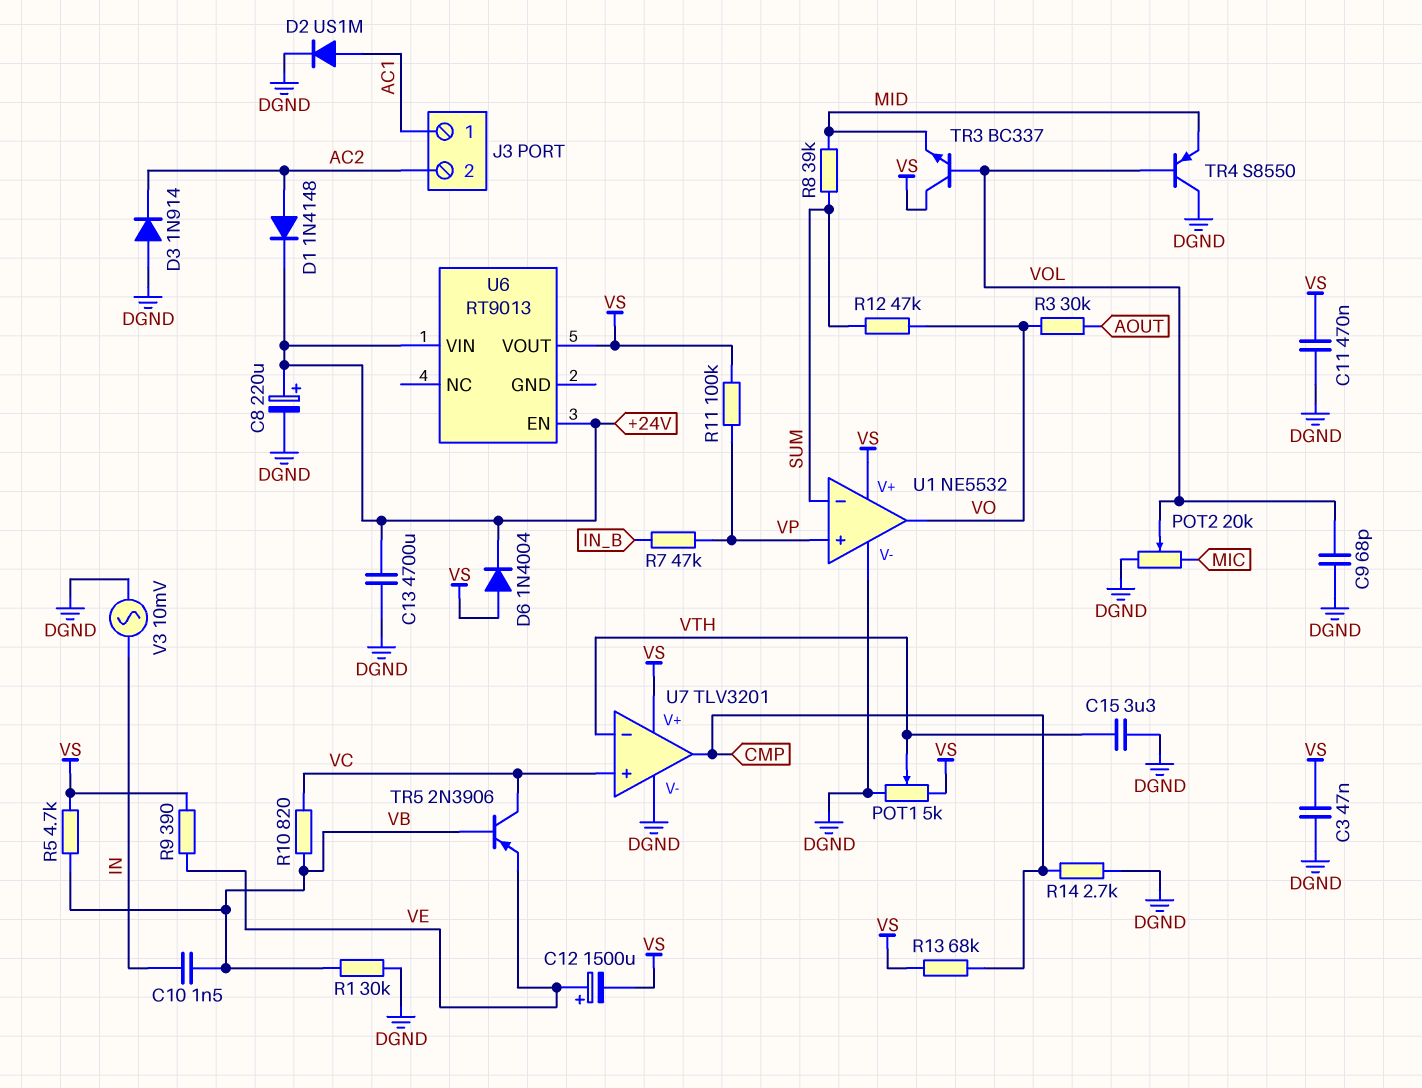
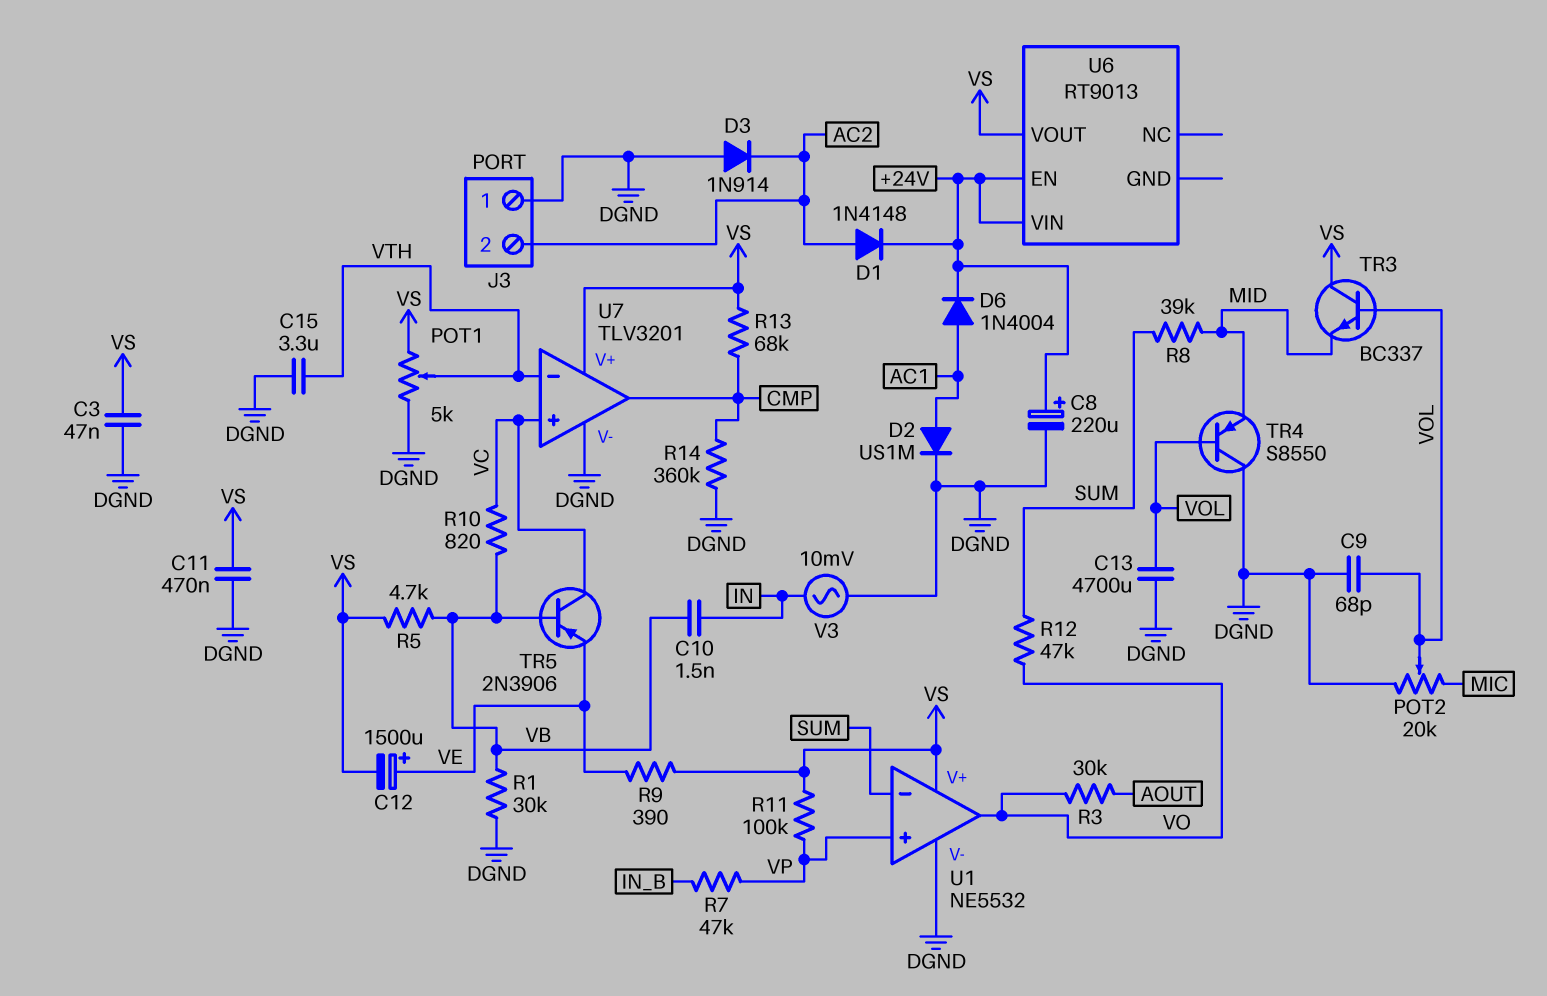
C13: 4700uF (+24V, DGND) -> 4700uF (DGND, VOL)
D6: diode 1N4004 (A VS, K +24V) -> diode 1N4004 (A AC1, K +24V)
J3 pin 1: AC1 -> DGND
R14: 2.7k (CMP, DGND) -> 360k (CMP, DGND)

